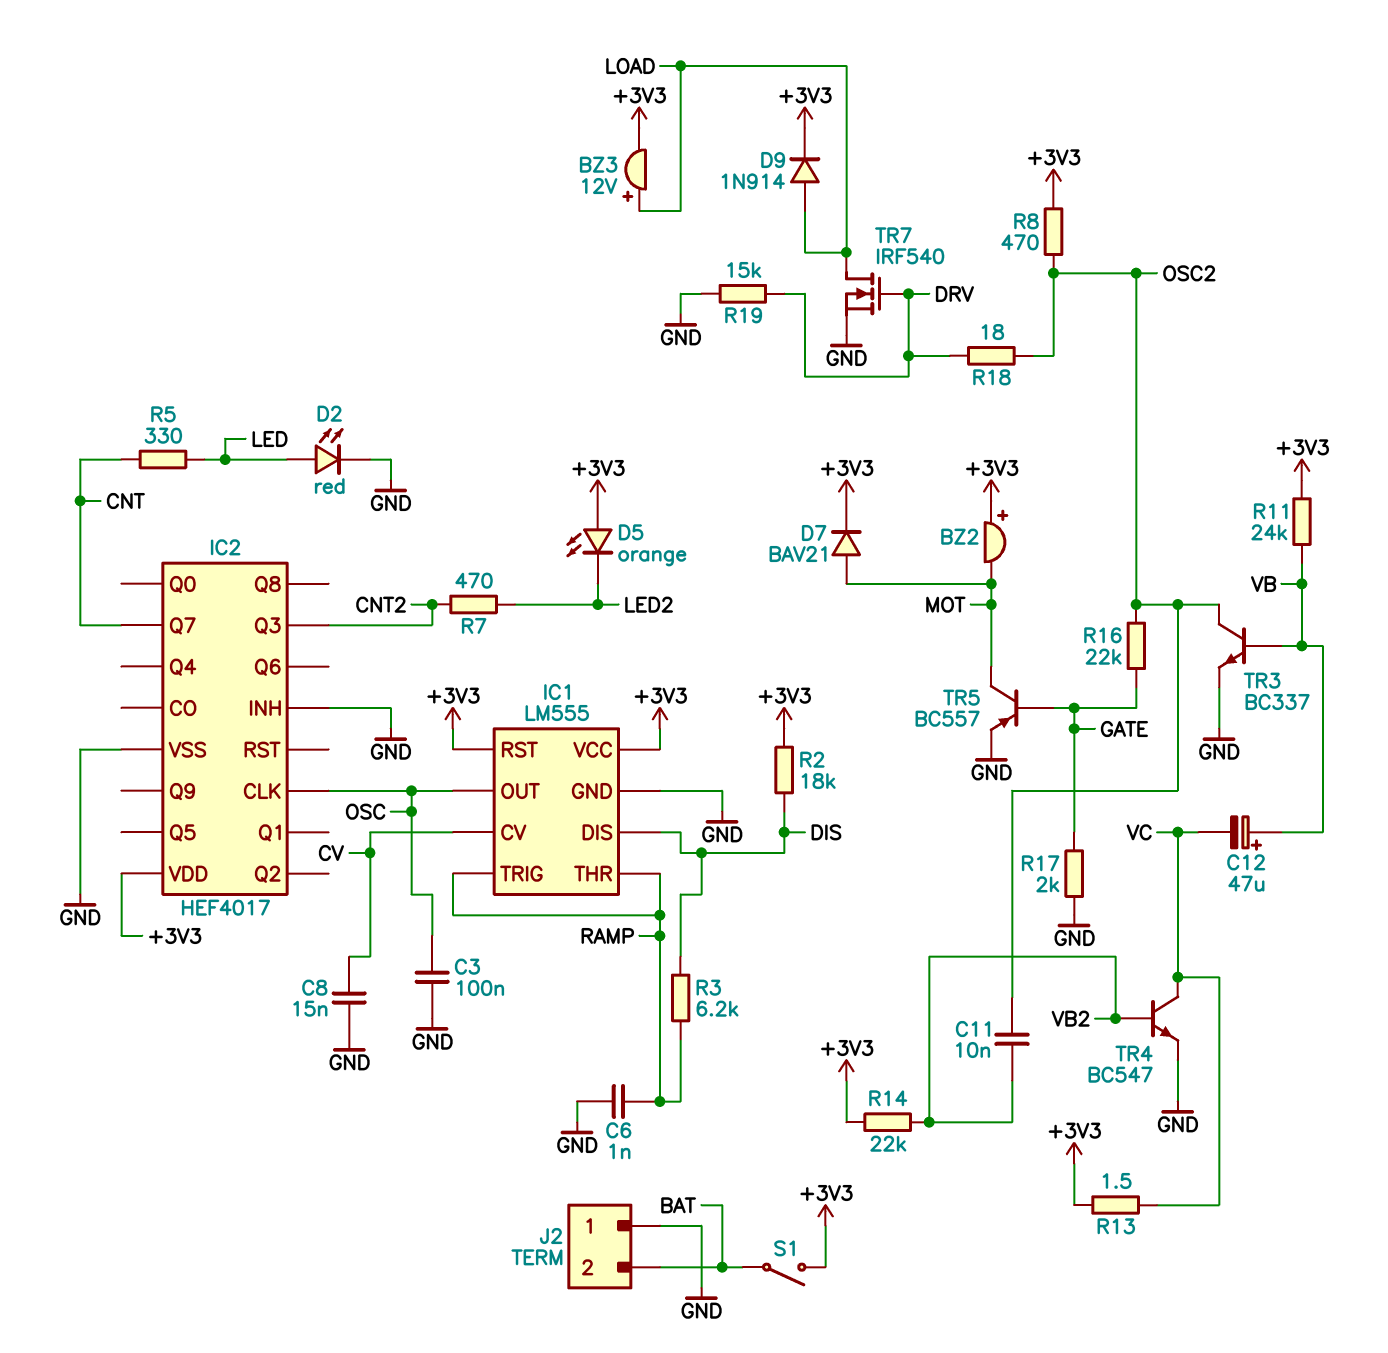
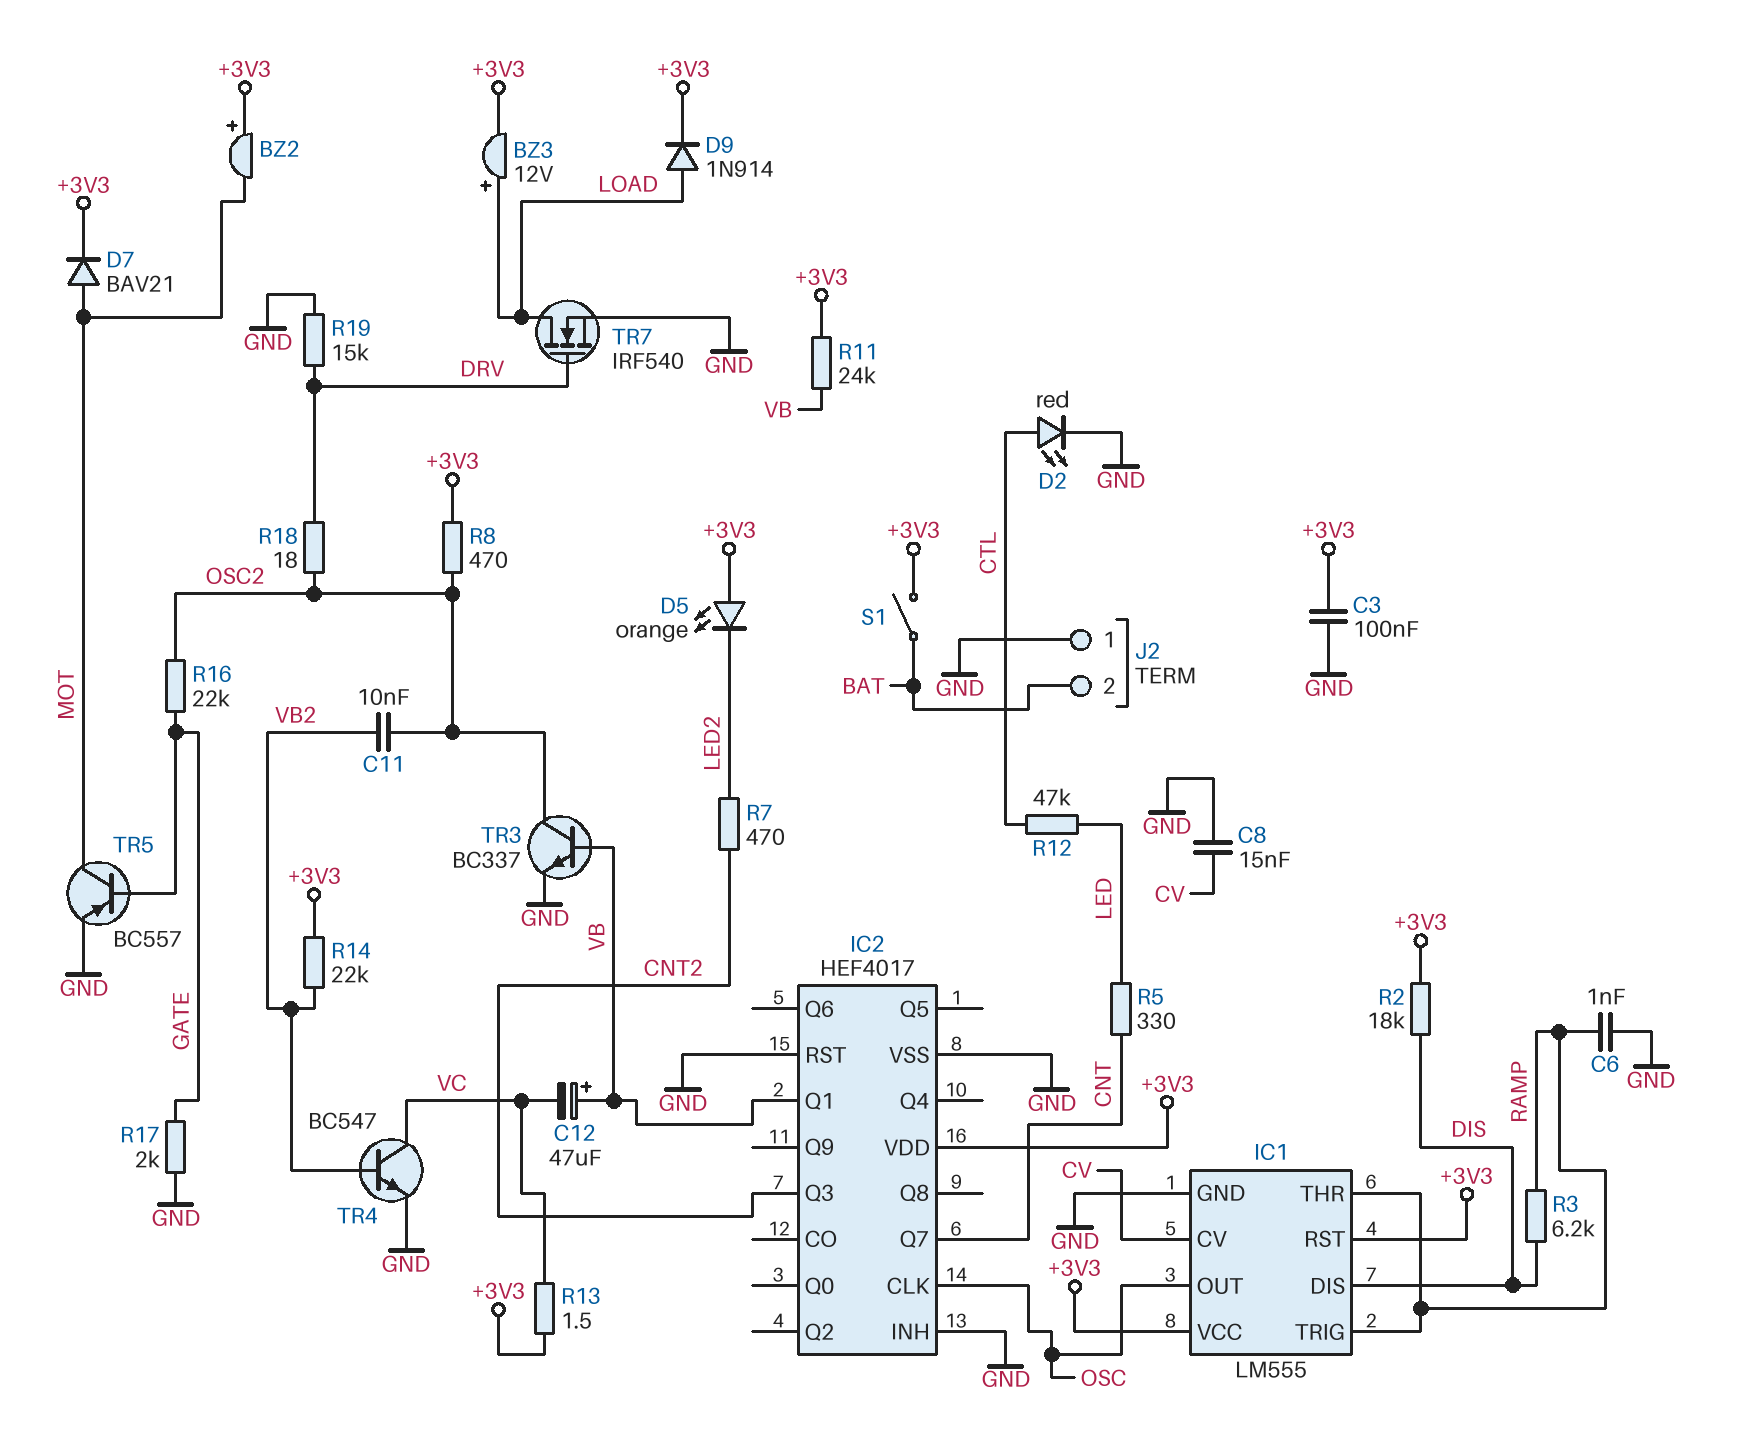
C3: 100nF (GND, OSC) -> 100nF (+3V3, GND)
D2: LED red (A LED, K GND) -> LED red (A CTL, K GND)
IC2 pin Q1: none -> VB
IC2 pin RST: none -> GND
R12: none -> 47k (CTL, LED)

